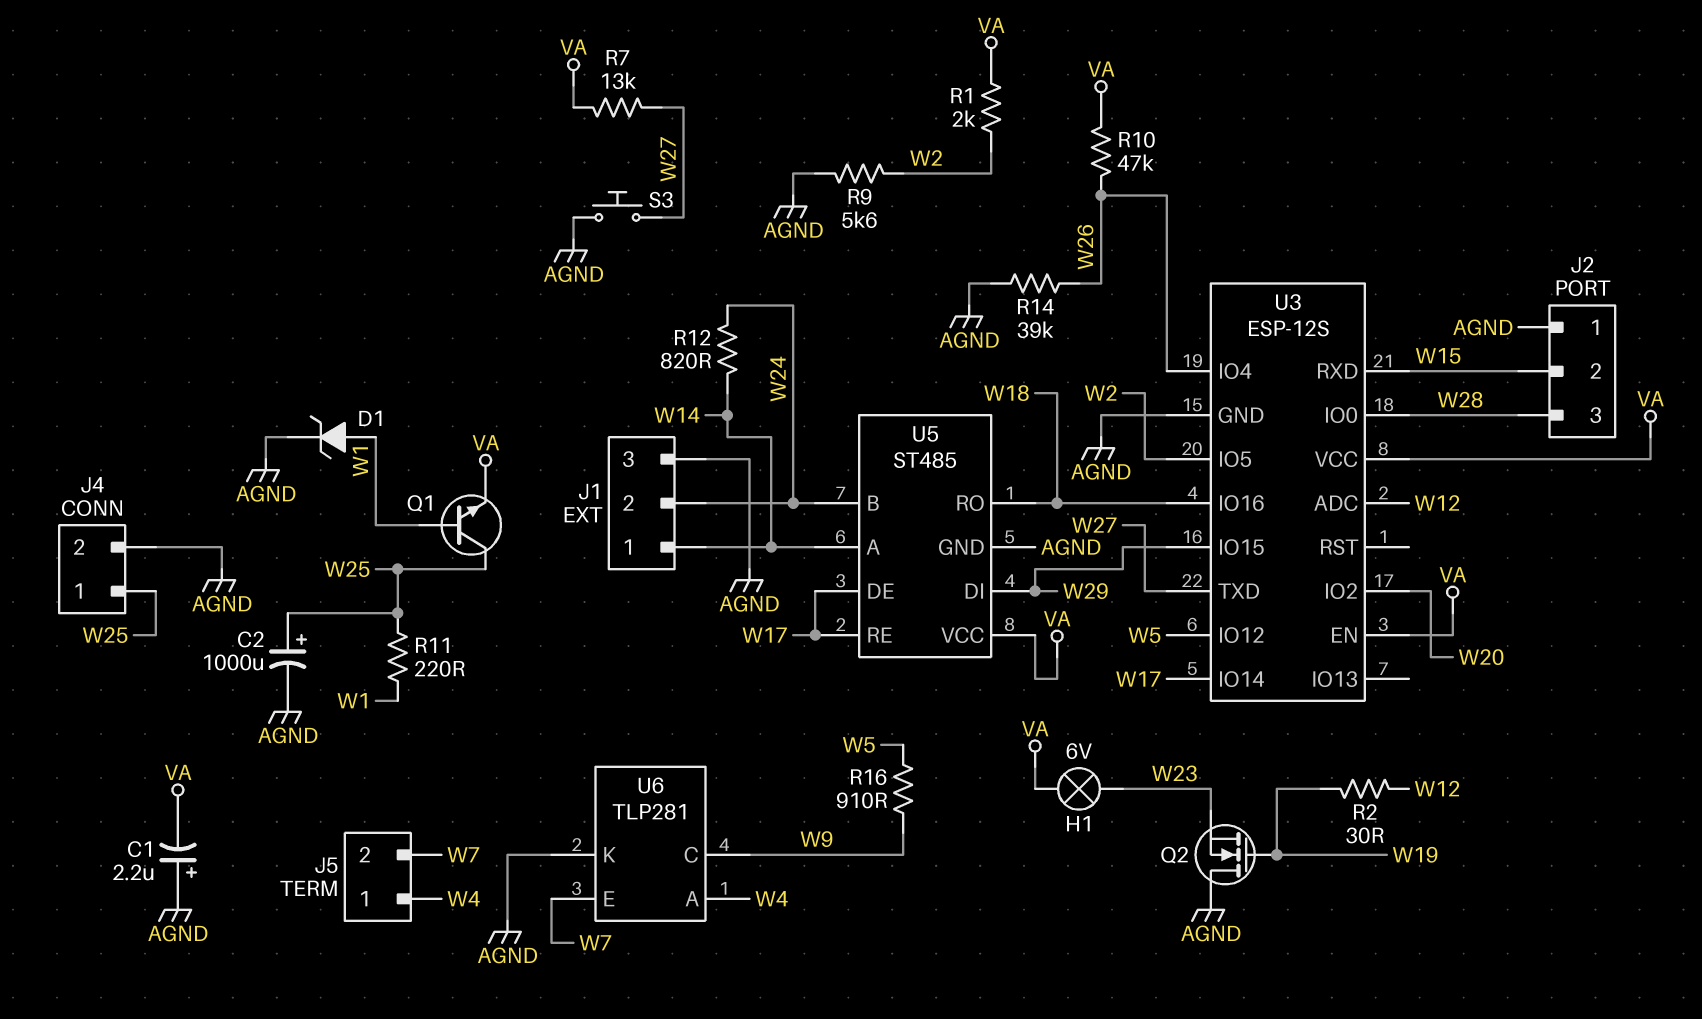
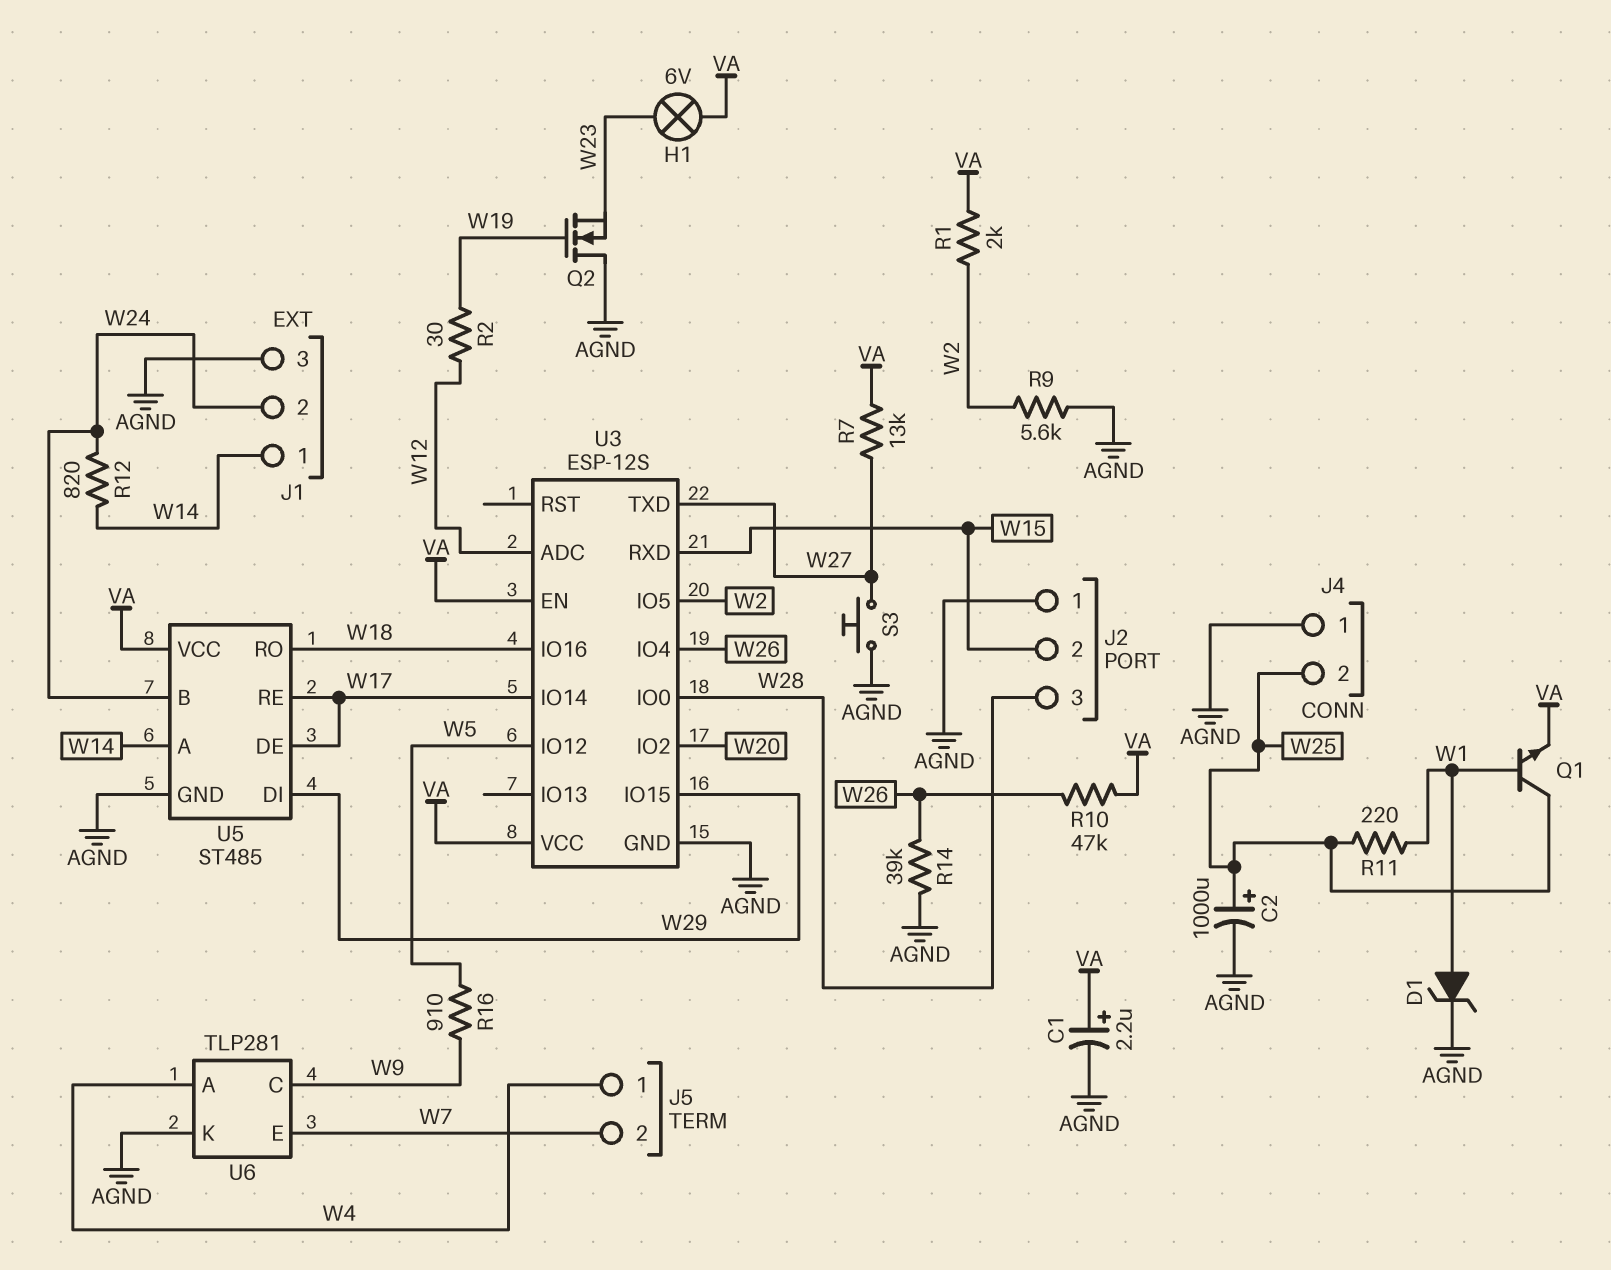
C1: 2.2uF (plus AGND, minus VA) -> 2.2uF (plus VA, minus AGND)
J4 pin 1: W25 -> AGND
J4 pin 2: AGND -> W25

